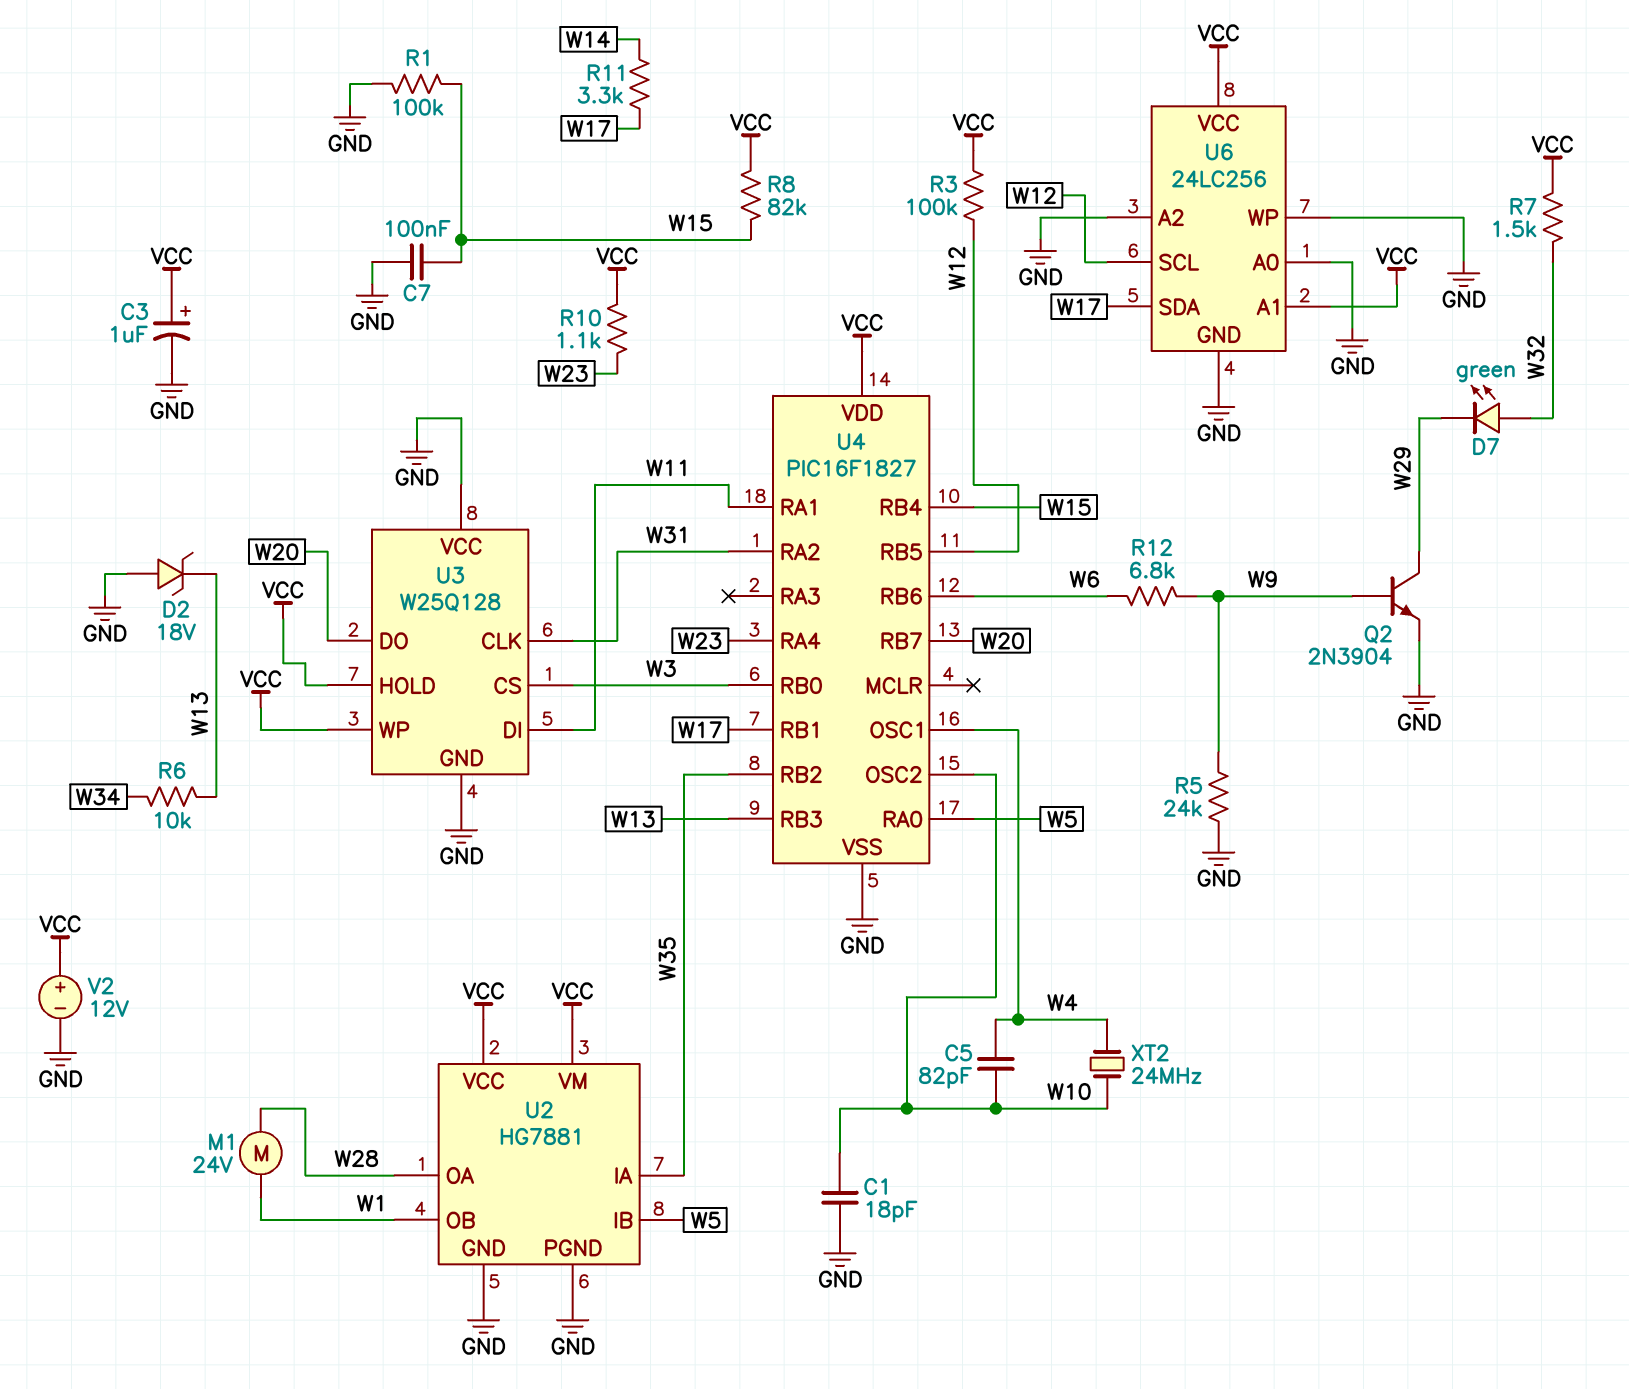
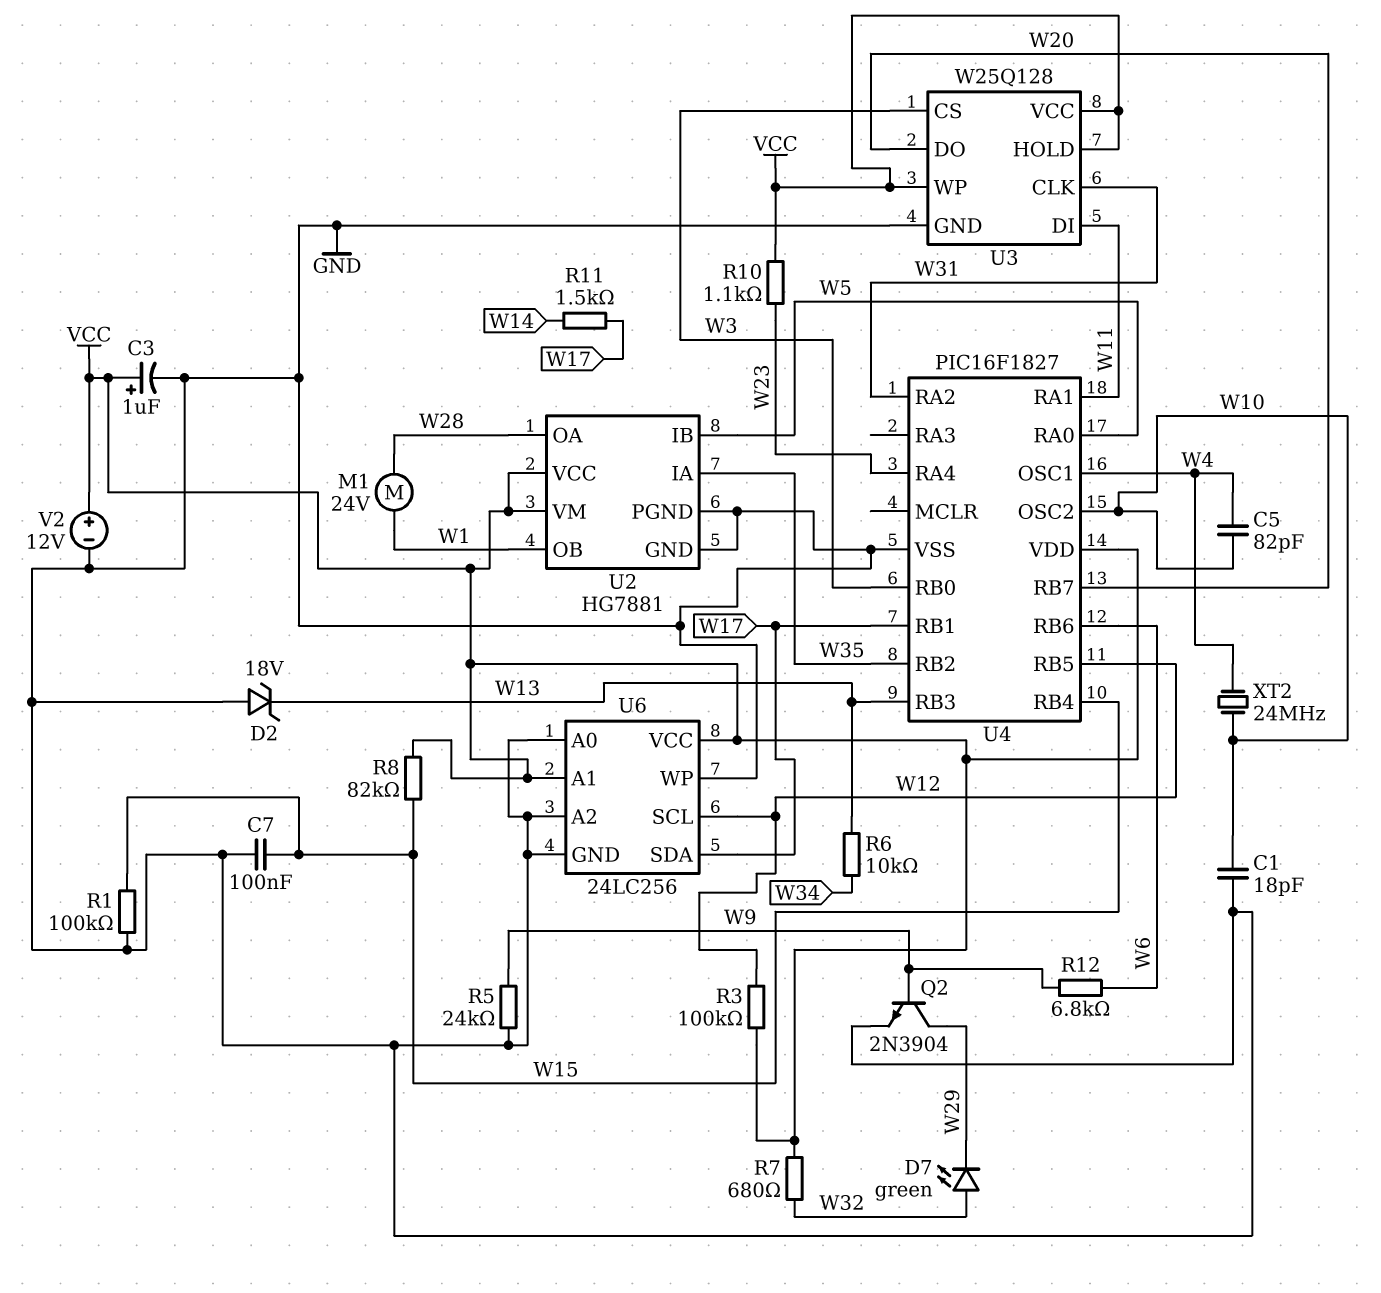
R7: 1.5k (VCC, W32) -> 680 (VCC, W32)
R11: 3.3k (W14, W17) -> 1.5k (W14, W17)
U3 pin VCC: GND -> VCC

